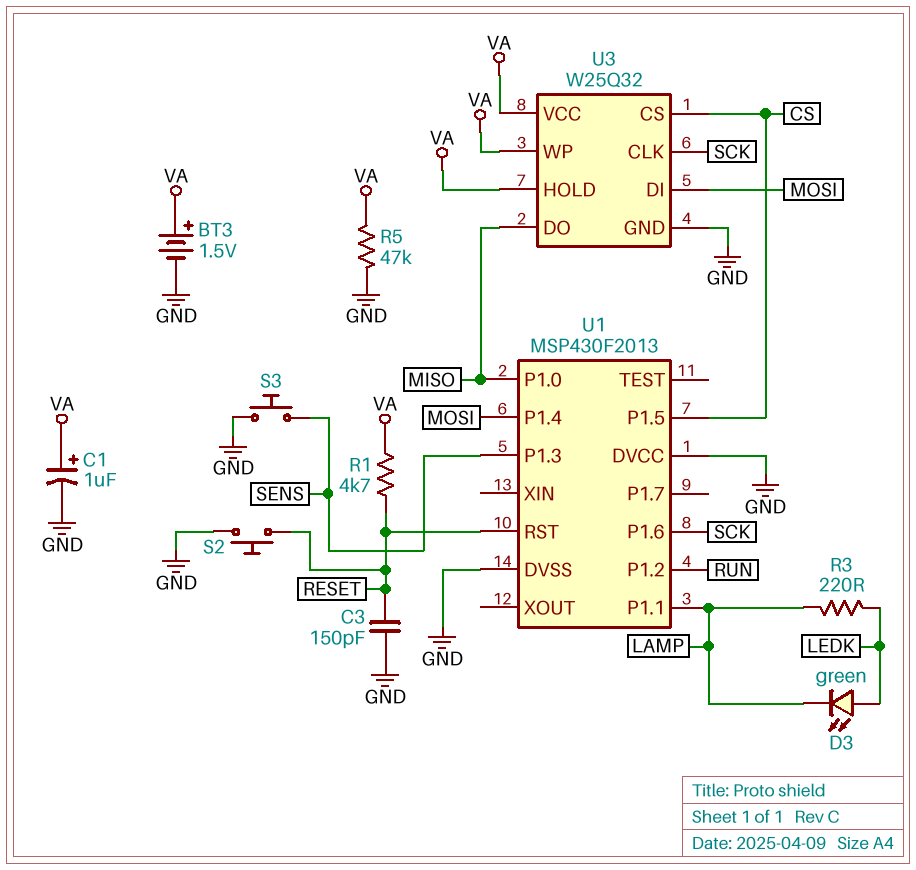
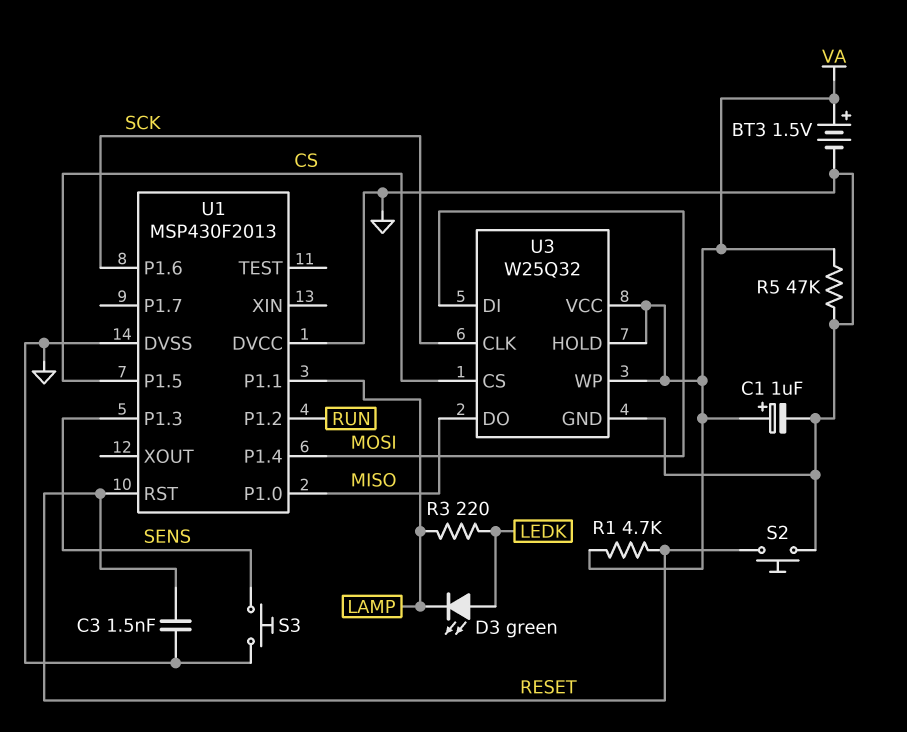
C3: 150pF (GND, RESET) -> 1.5nF (GND, RESET)

